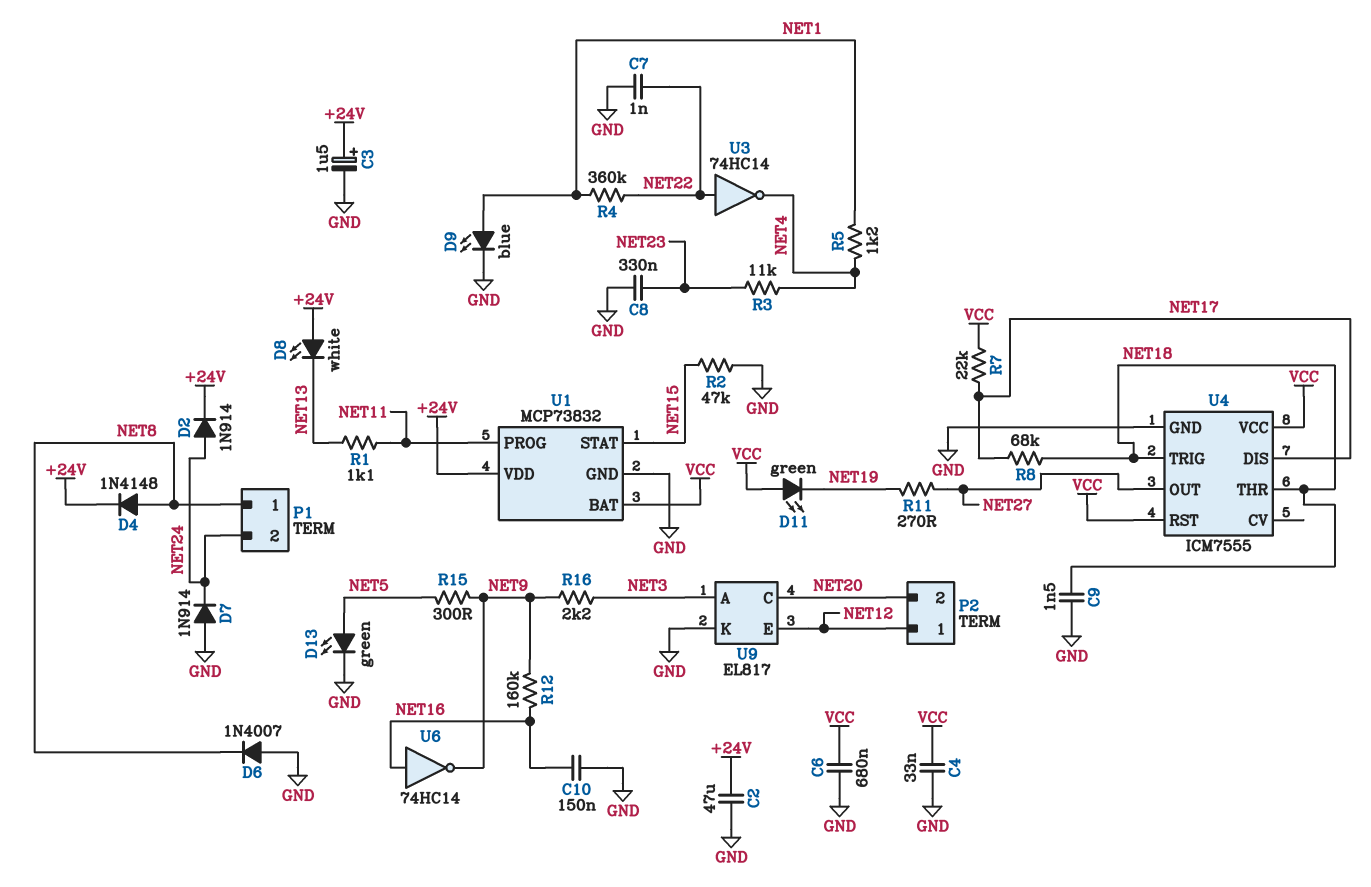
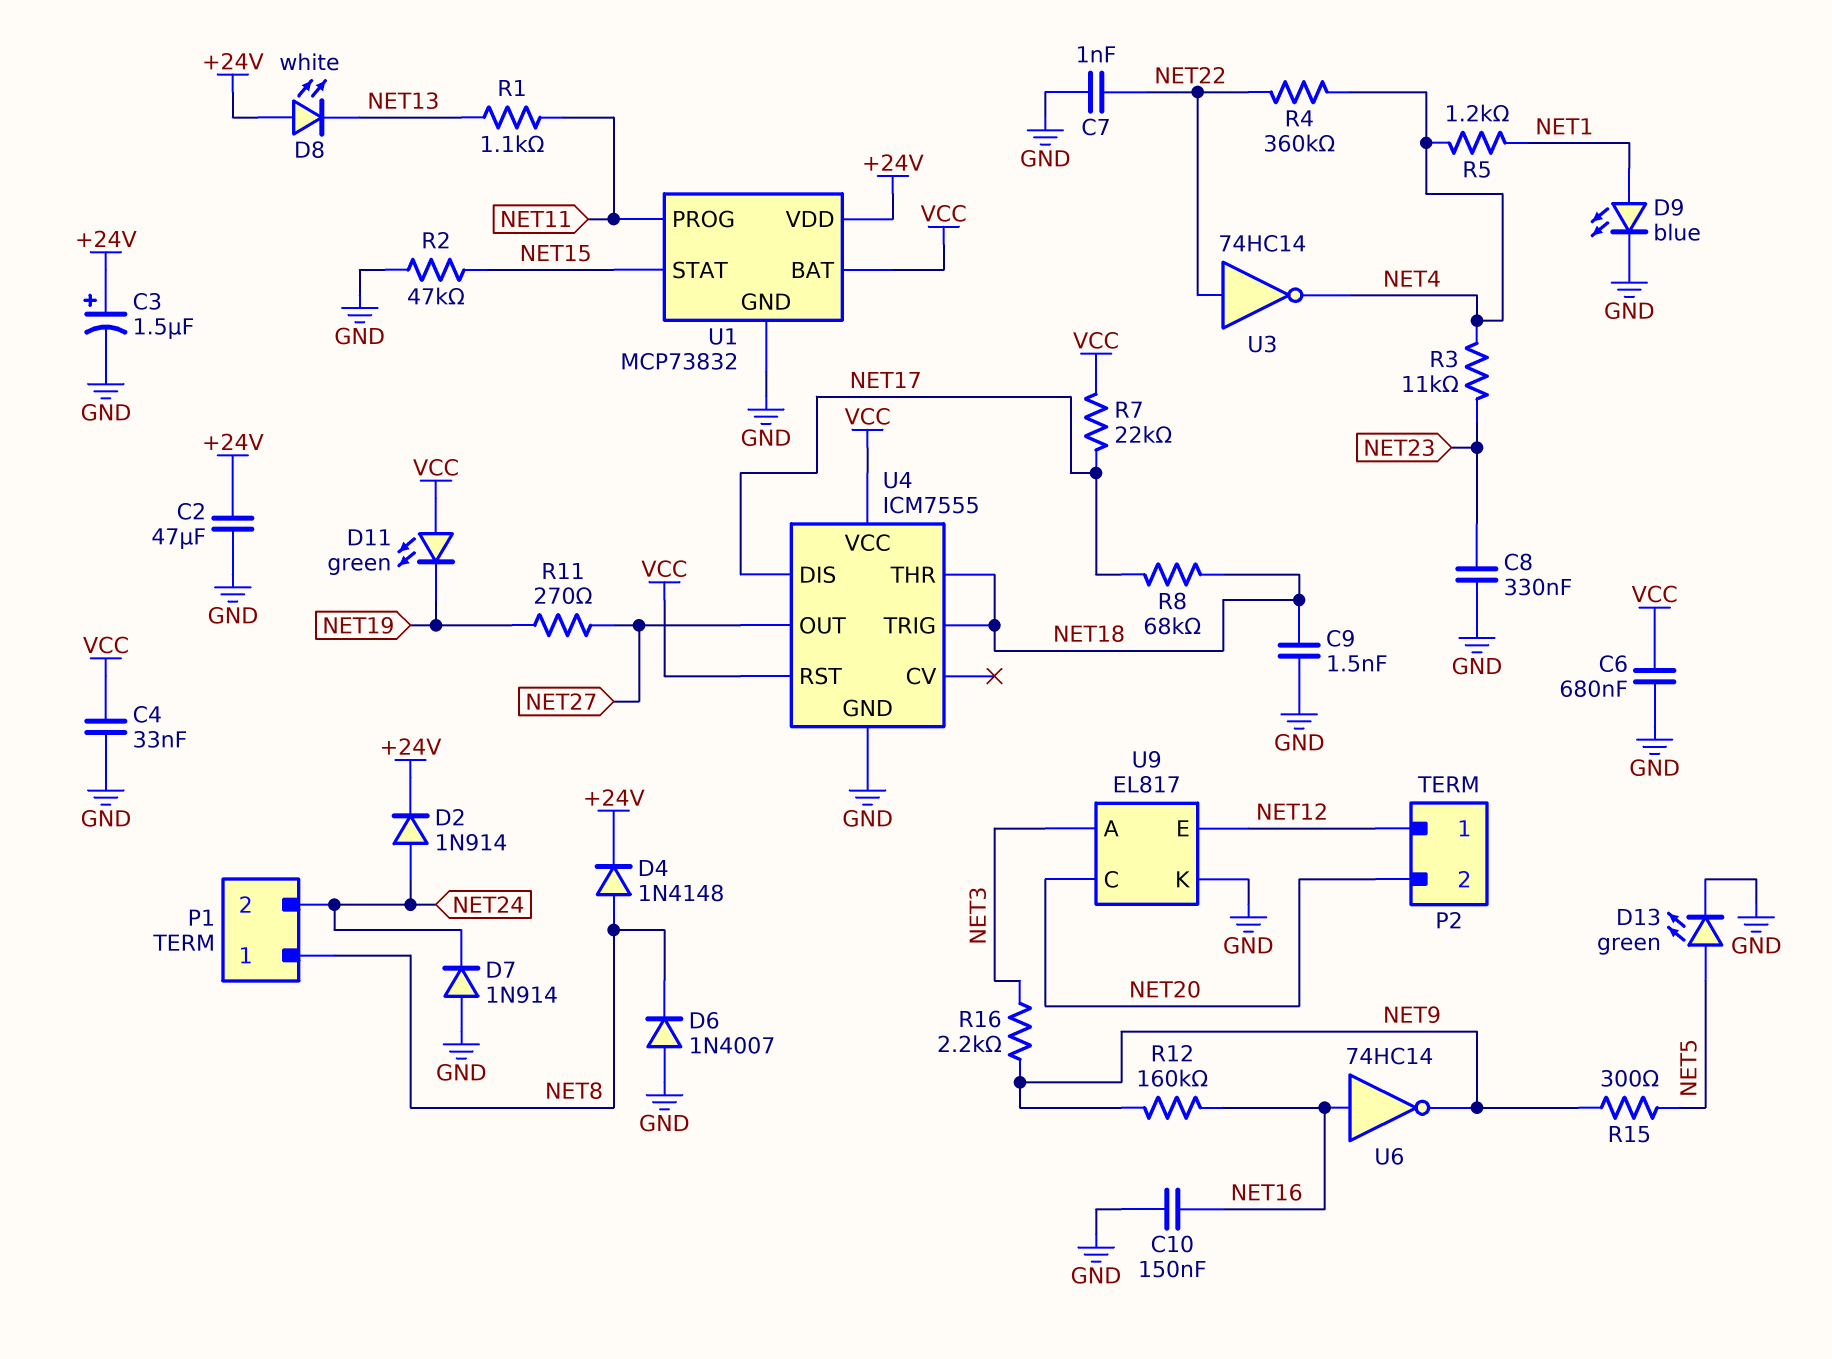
R4: 360k (NET1, NET22) -> 360k (NET4, NET22)

